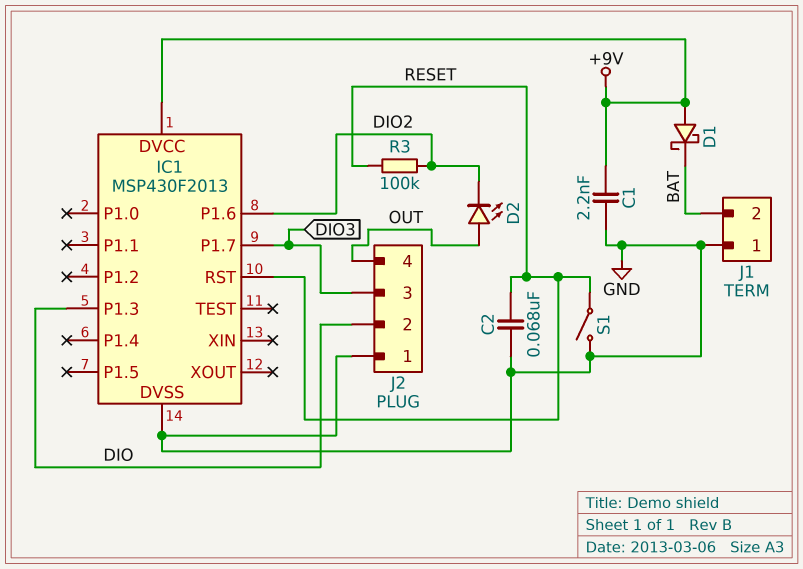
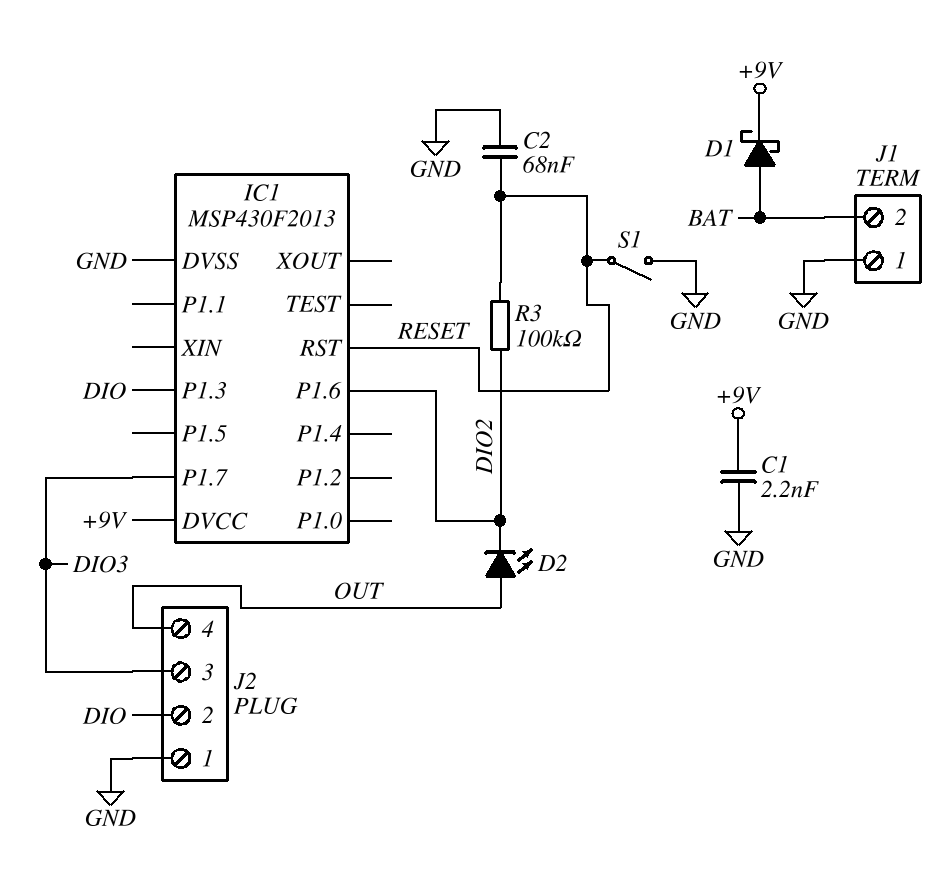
D1: schottky (A +9V, K BAT) -> schottky (A BAT, K +9V)

